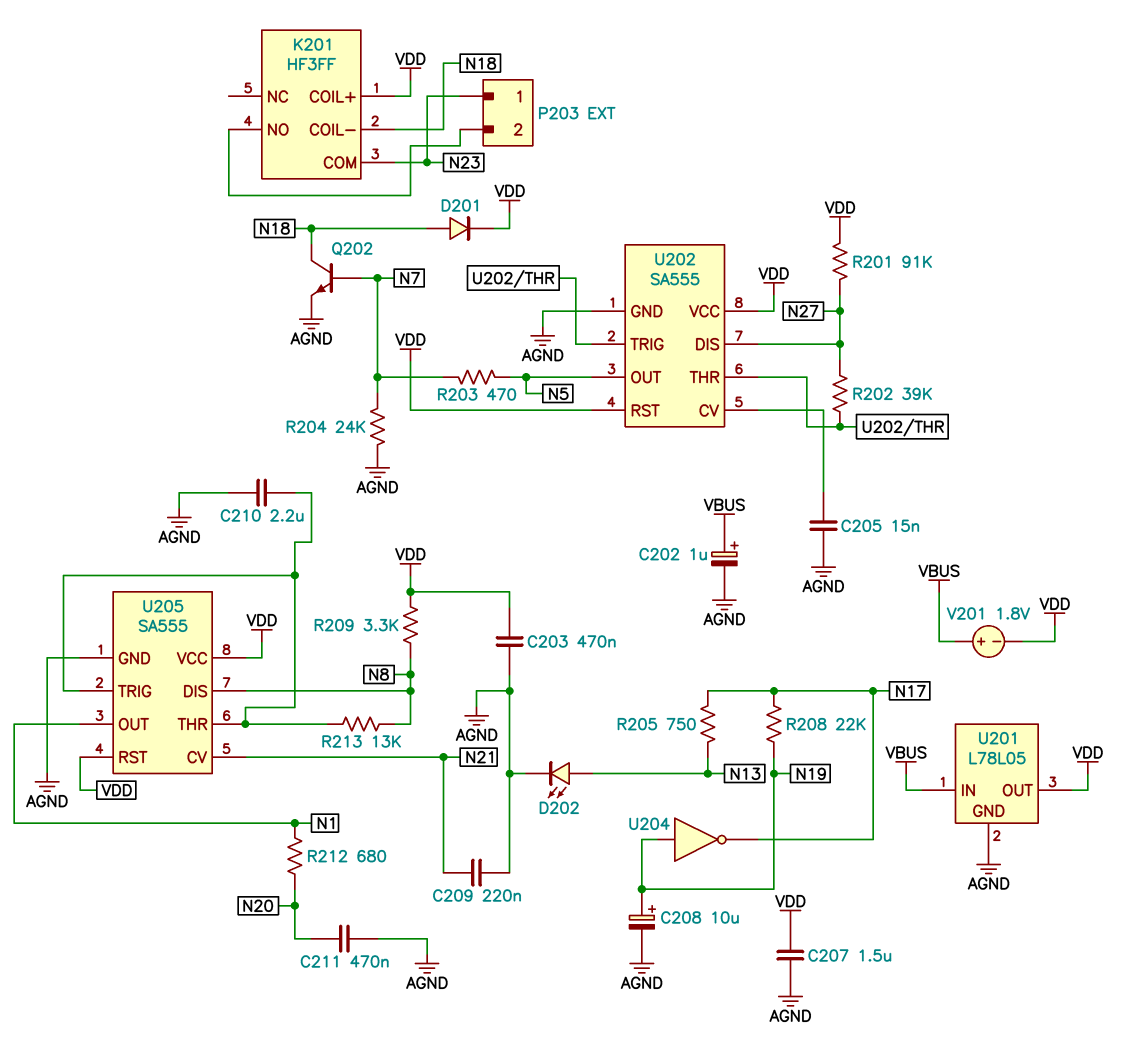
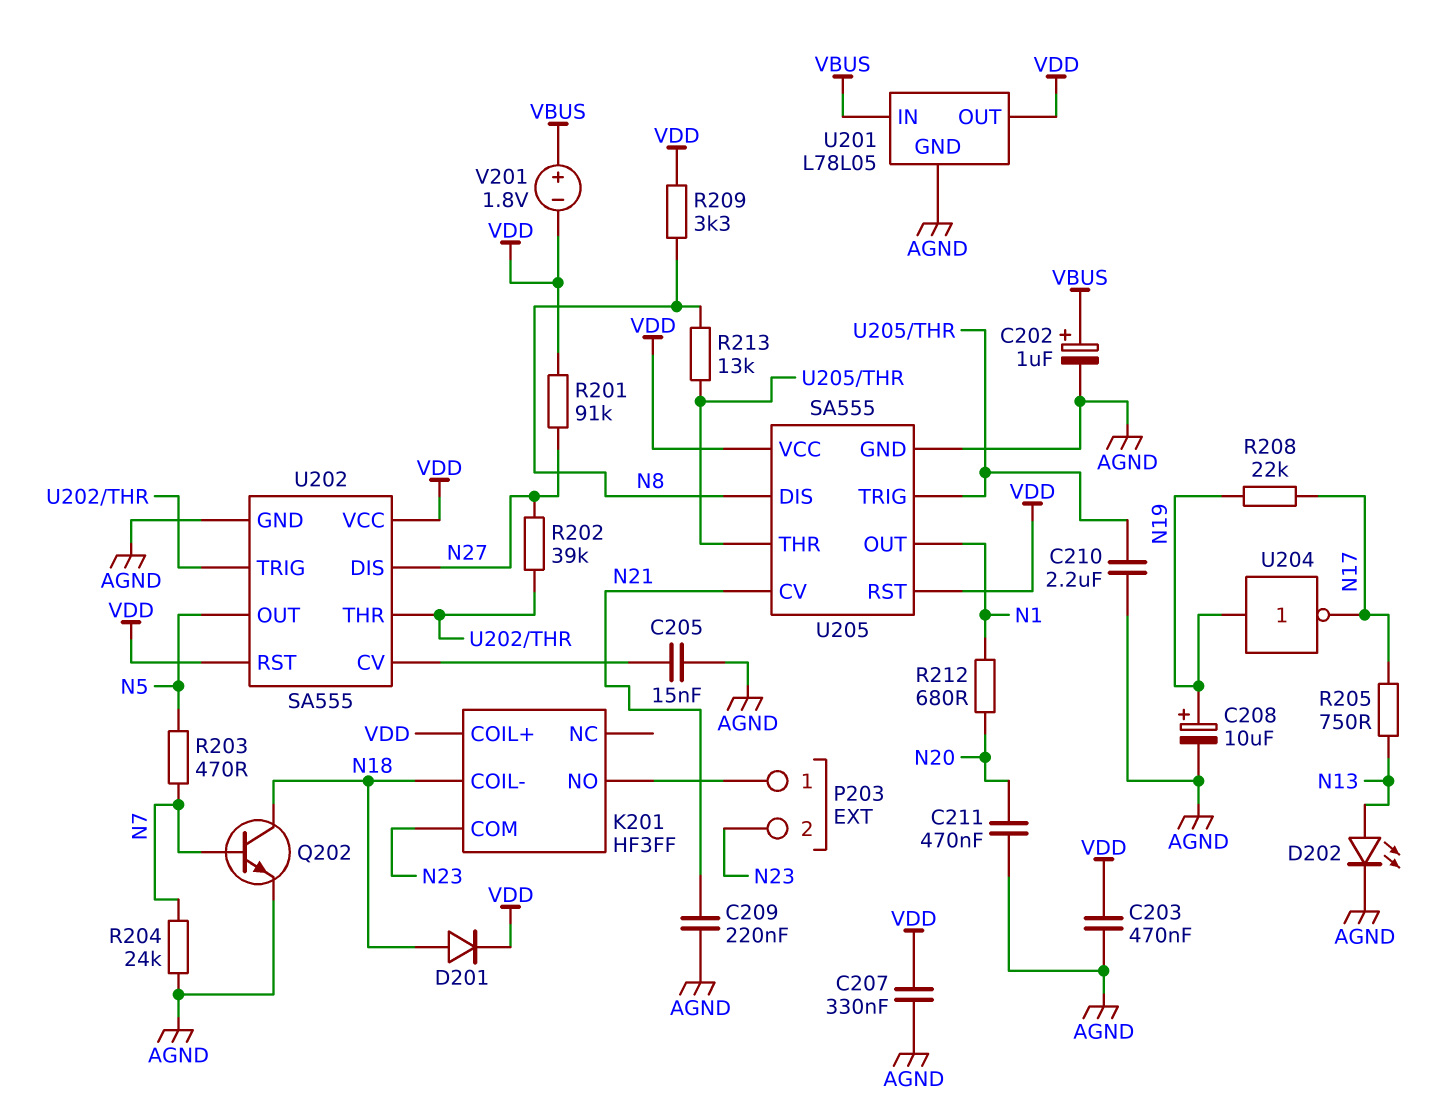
C207: 1.5uF (AGND, VDD) -> 330nF (AGND, VDD)
P203 pin 1: N23 -> K201/NO
P203 pin 2: K201/NO -> N23

